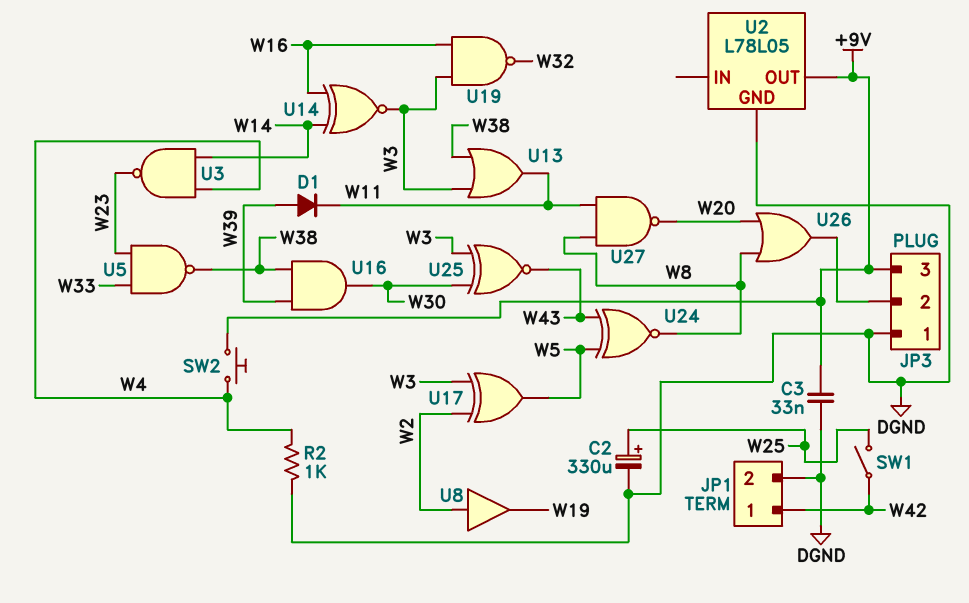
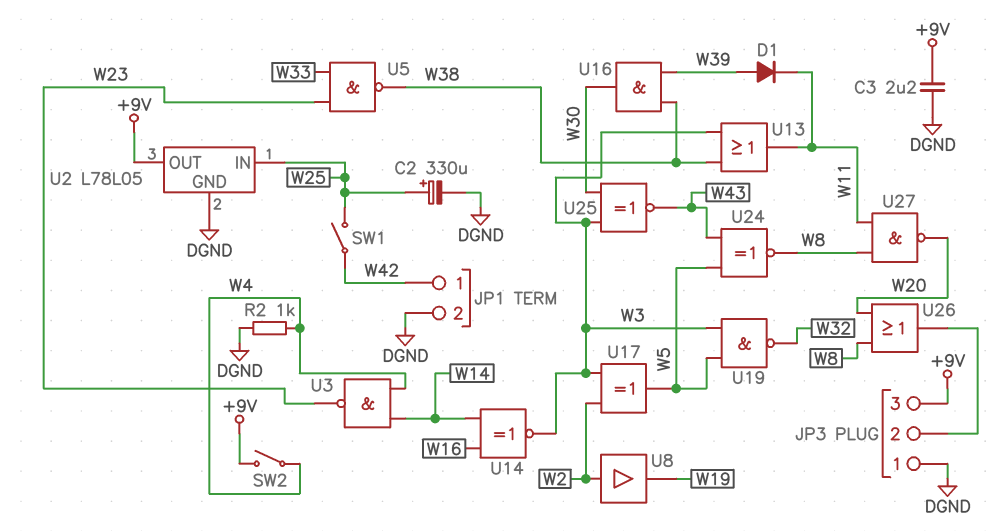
C3: 33nF (+9V, DGND) -> 2.2uF (+9V, DGND)
SW2: button (+9V, W4) -> switch (+9V, W4)
U2 pin IN: none -> W25
U19: NAND (in W3, in W16, out W32) -> NAND (in W3, in W5, out W32)

